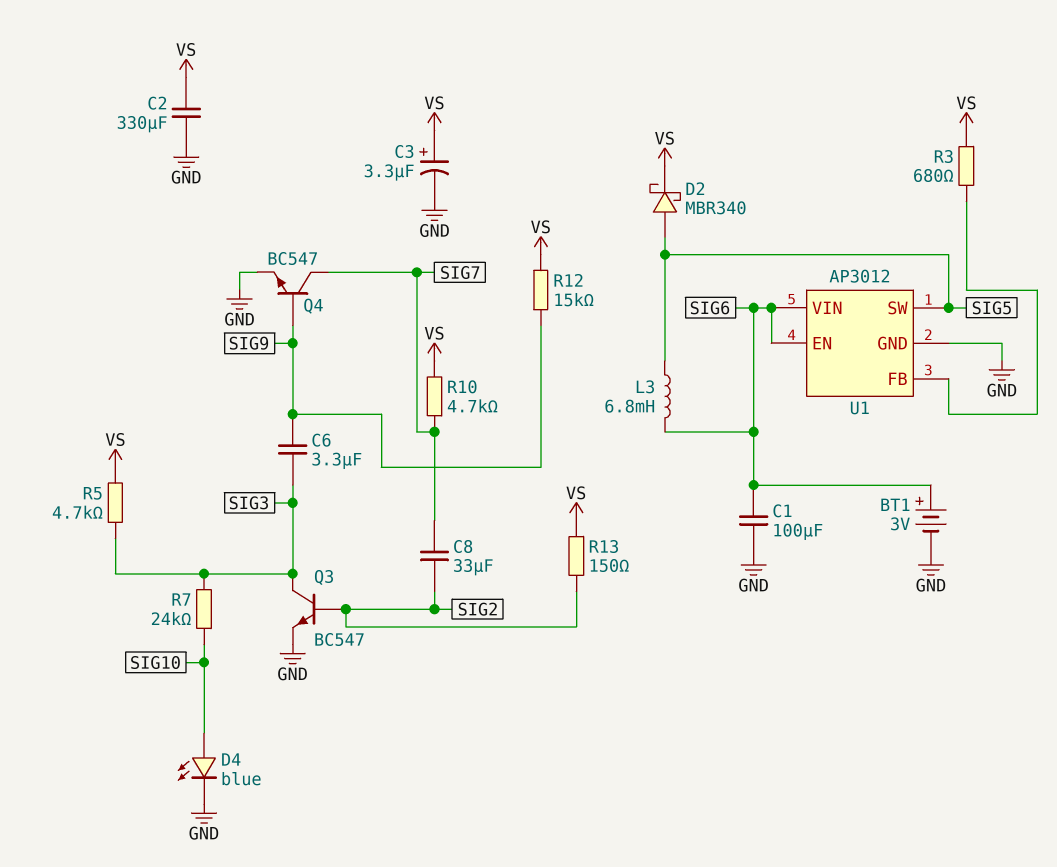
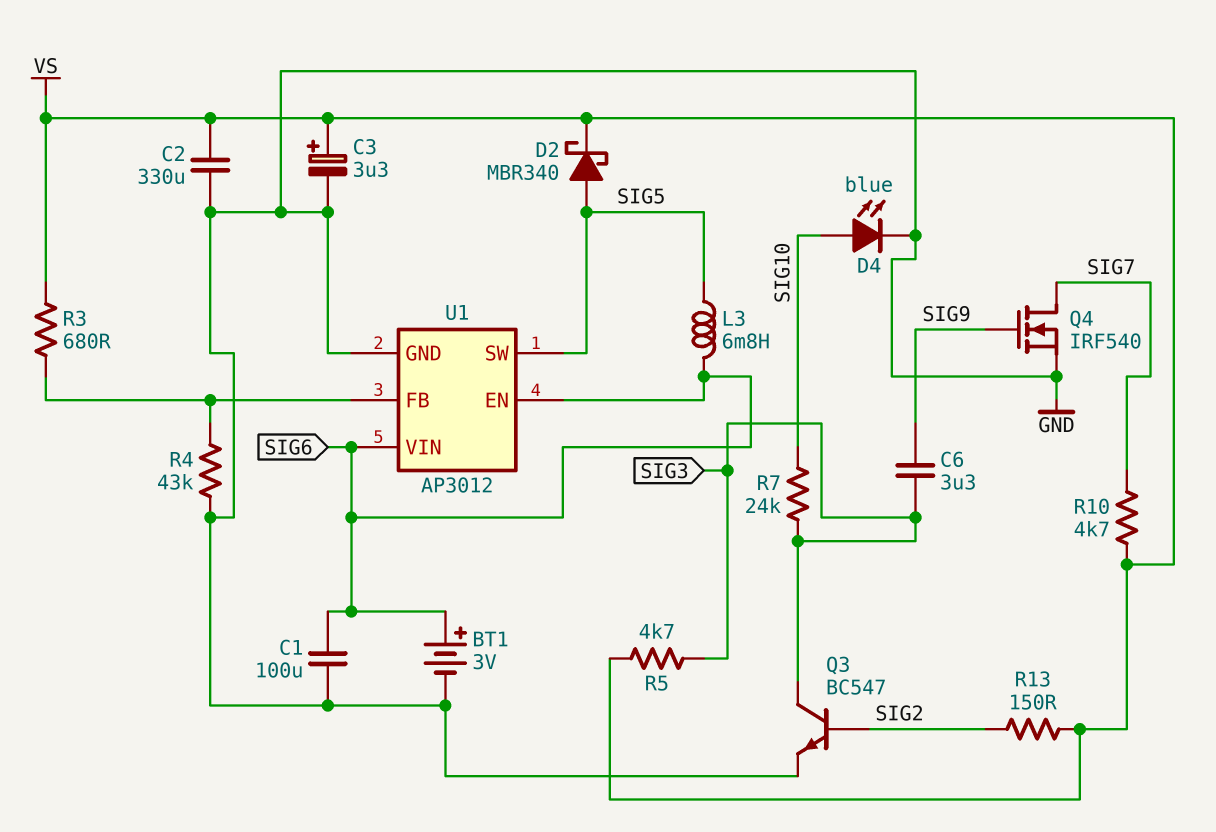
C8: 33uF (SIG2, SIG7) -> none
Q4: NPN BC547 (B SIG9, C SIG7, E GND) -> NMOS IRF540 (G SIG9, D SIG7, S GND)
R4: none -> 43k (GND, U1/FB)
R12: 15k (SIG9, VS) -> none

